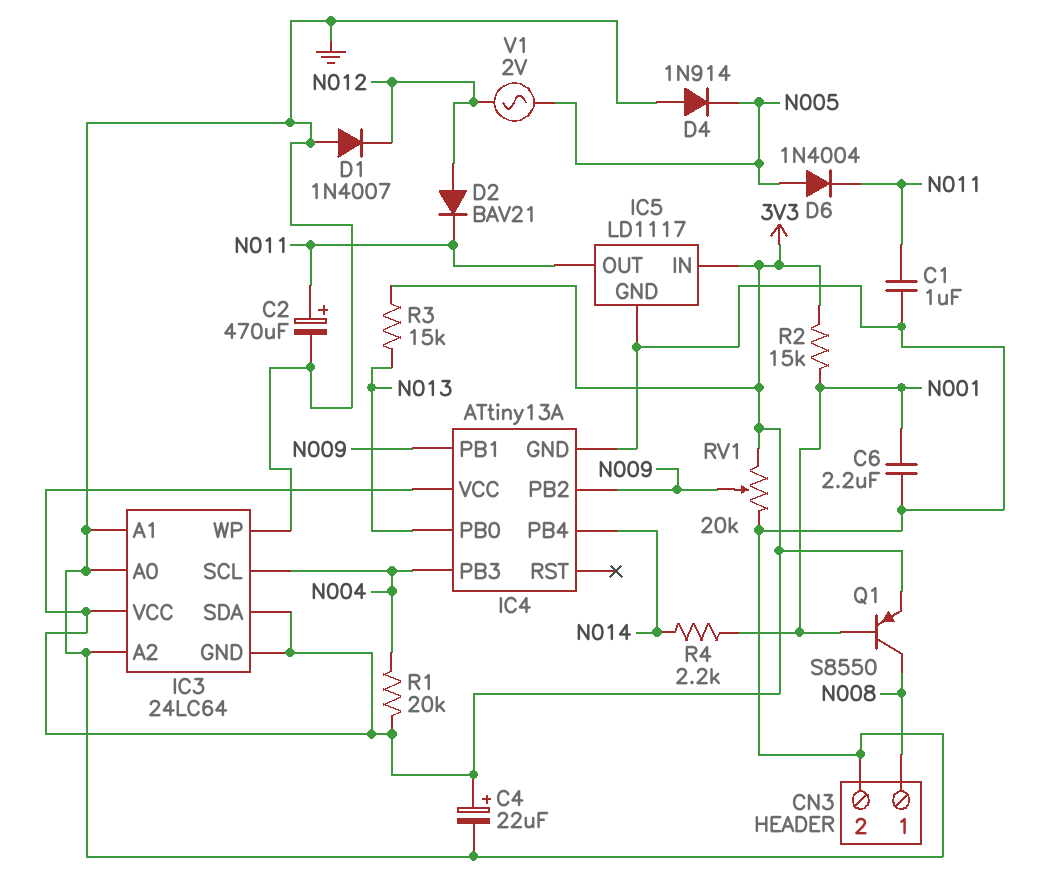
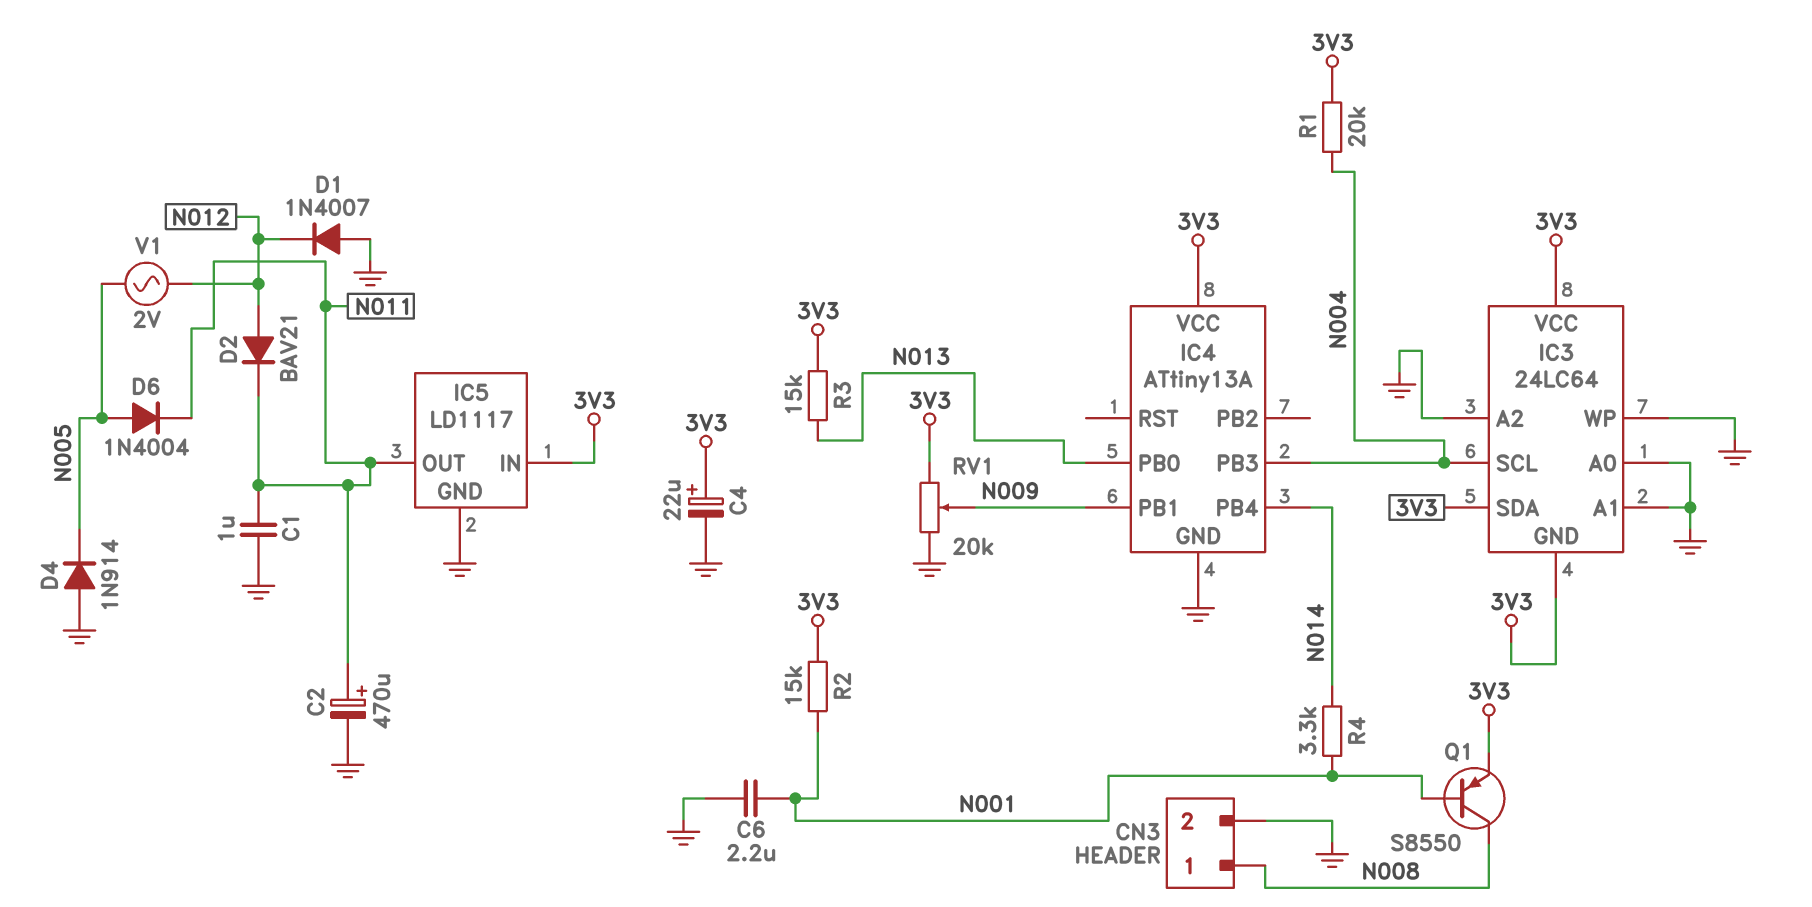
IC4 pin PB2: N009 -> none
R4: 2.2k (N001, N014) -> 3.3k (N001, N014)

